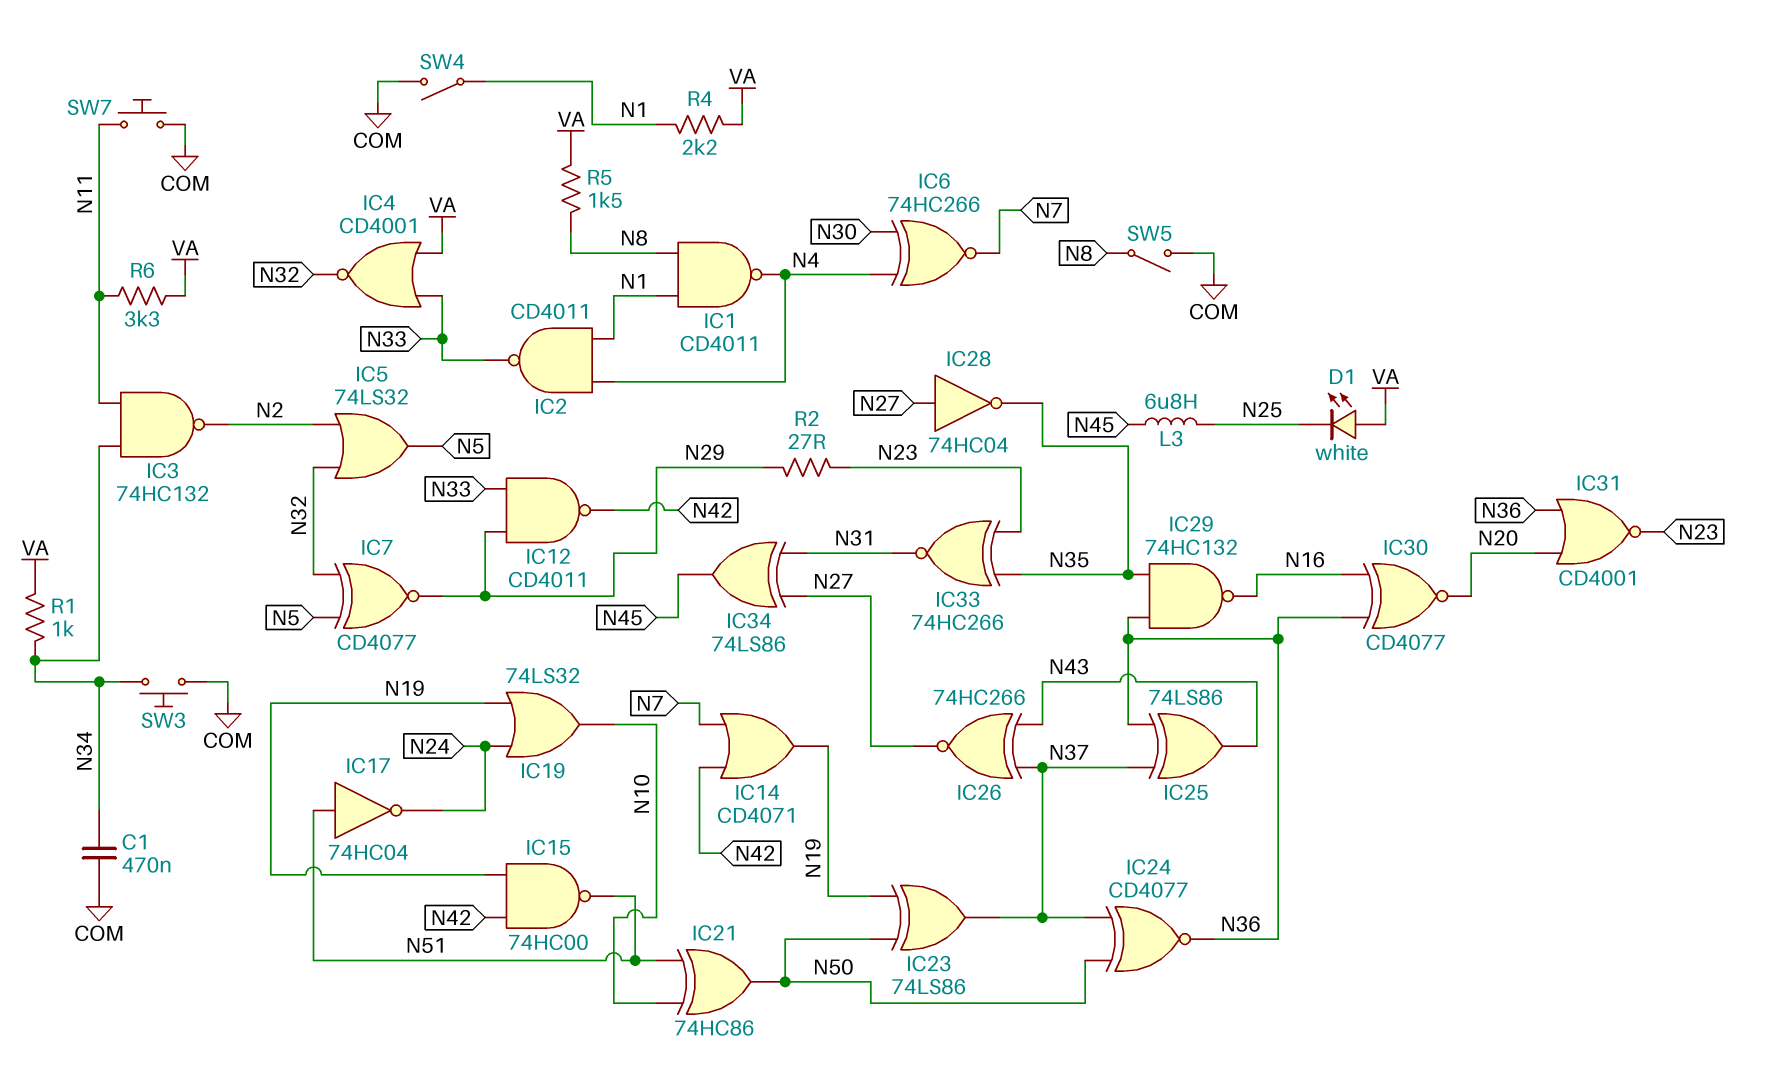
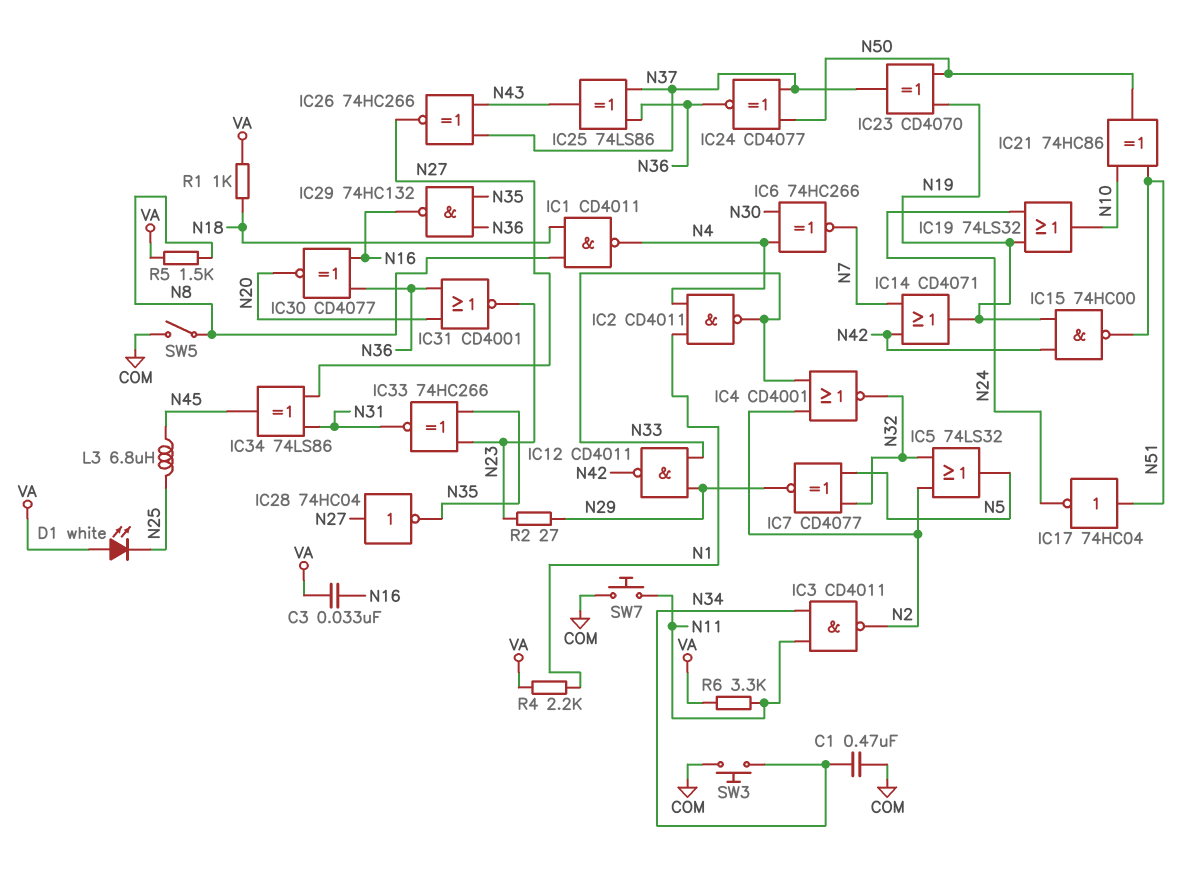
C3: none -> 33nF (N16, VA)
IC1: NAND CD4011 (in N1, in N8, out N4) -> NAND CD4011 (in N8, in N18, out N4)
IC3: NAND 74HC132 (in N11, in N34, out N2) -> NAND CD4011 (in N11, in N34, out N2)
IC4: NOR CD4001 (in N33, in VA, out N32) -> NOR CD4001 (in N2, in N33, out N32)
IC23: XOR 74LS86 (in N19, in N50, out N37) -> XOR CD4070 (in N19, in N50, out N37)
R1: 1k (N34, VA) -> 1k (N18, VA)
SW4: switch (COM, N1) -> none

